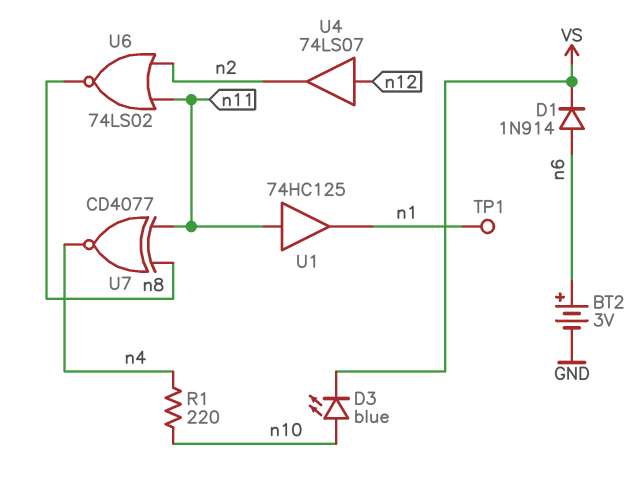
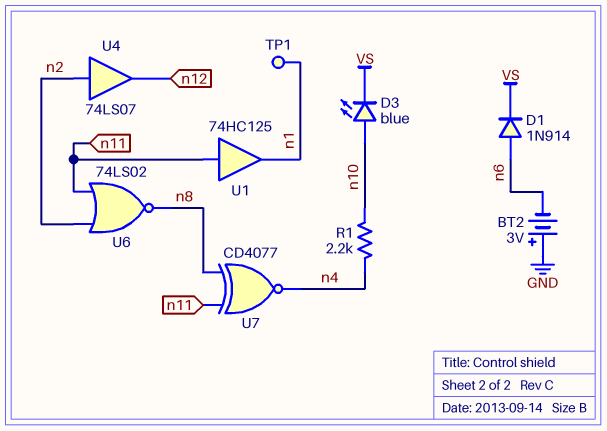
BT2: 3V (plus n6, minus GND) -> 3V (plus GND, minus n6)
R1: 220 (n4, n10) -> 2.2k (n4, n10)
U4: buffer 74LS07 (in n12, out n2) -> buffer 74LS07 (in n2, out n12)

